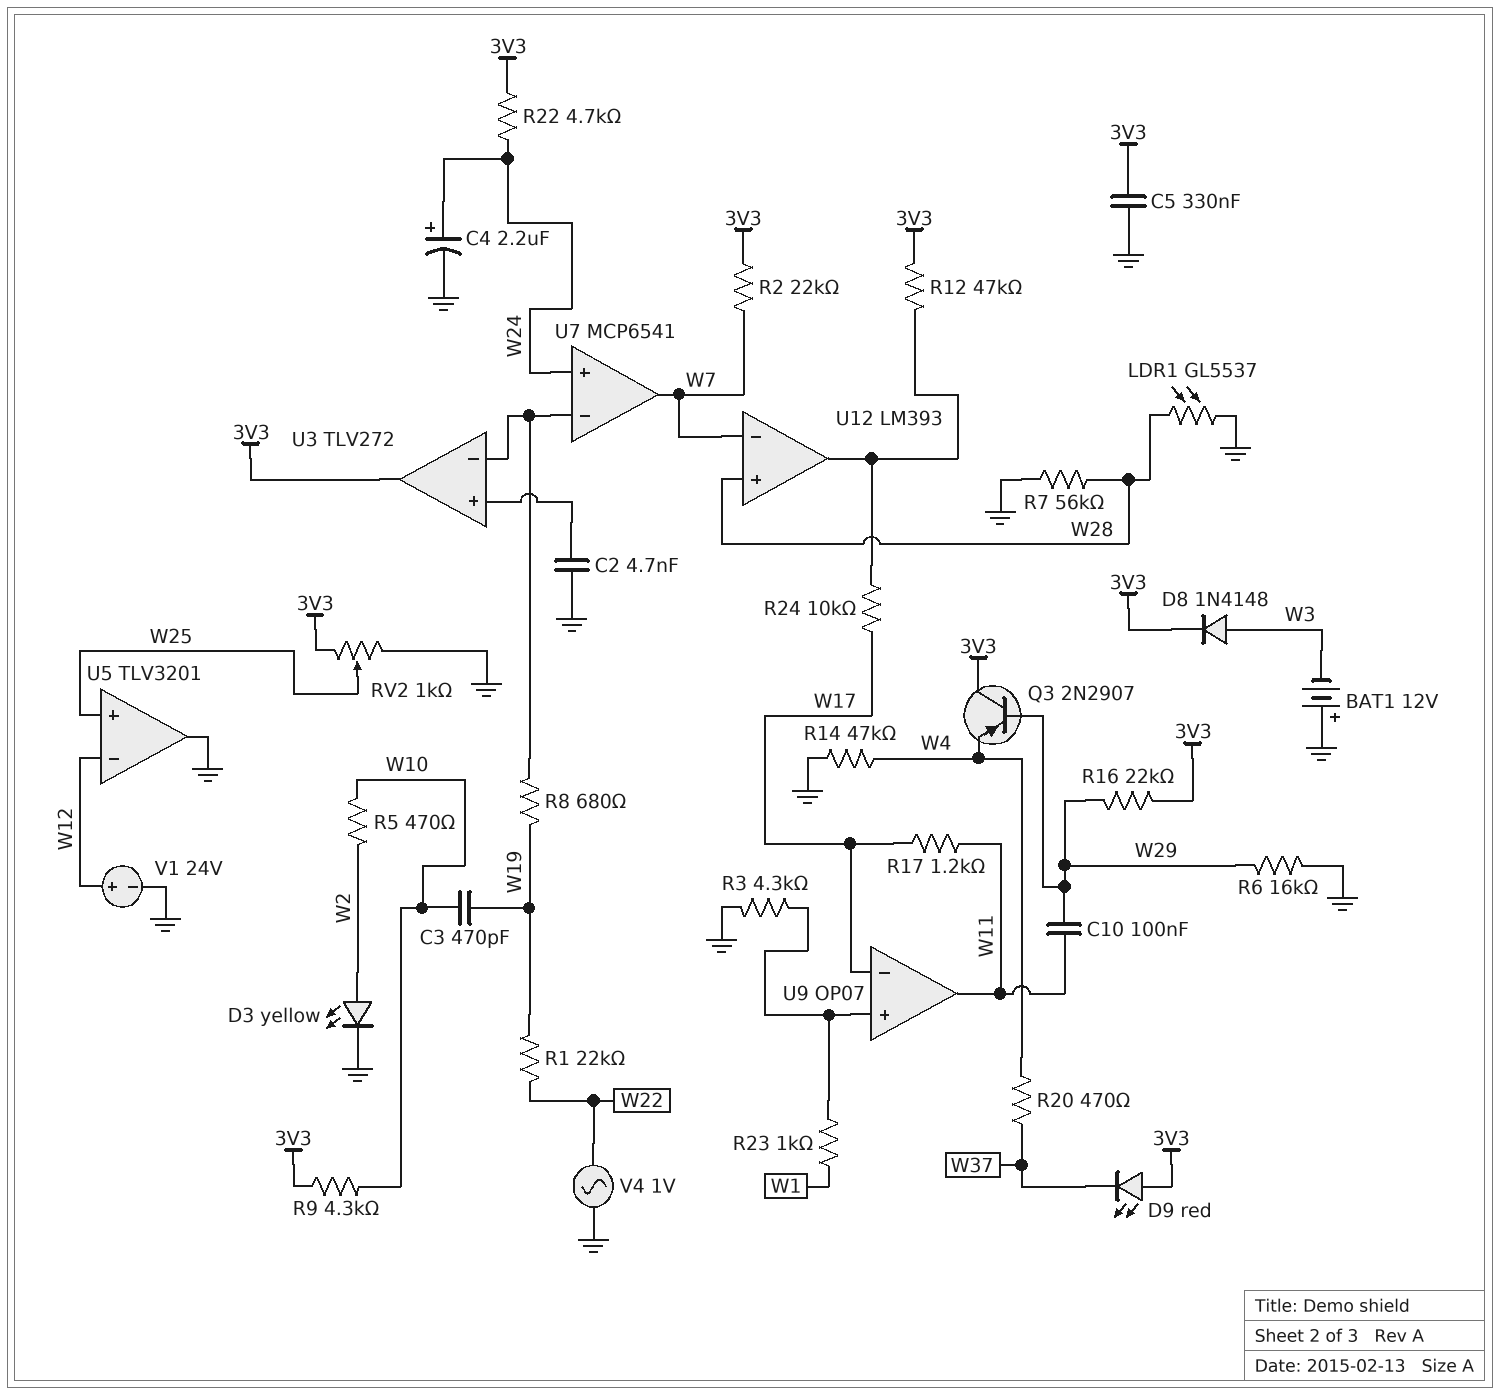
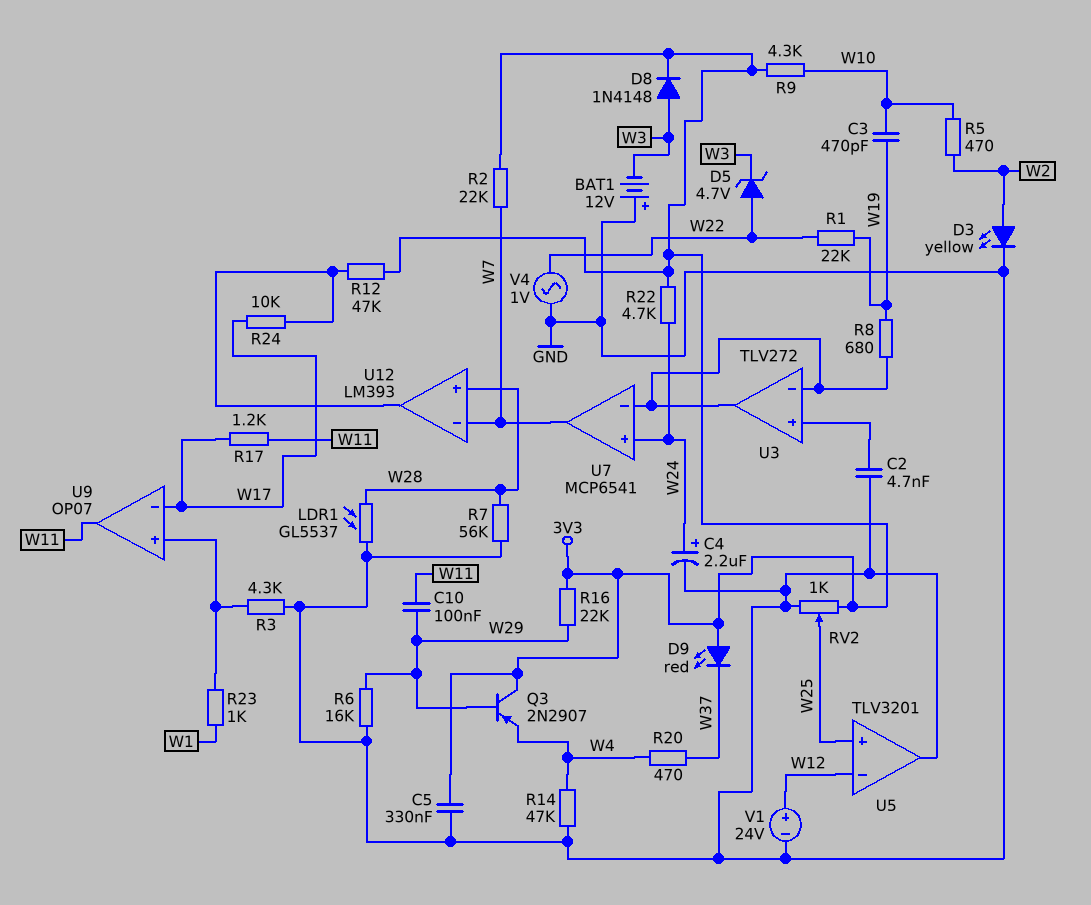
D5: none -> zener 4.7V (A W22, K W3)
U3 pin out: 3V3 -> U3/in-

